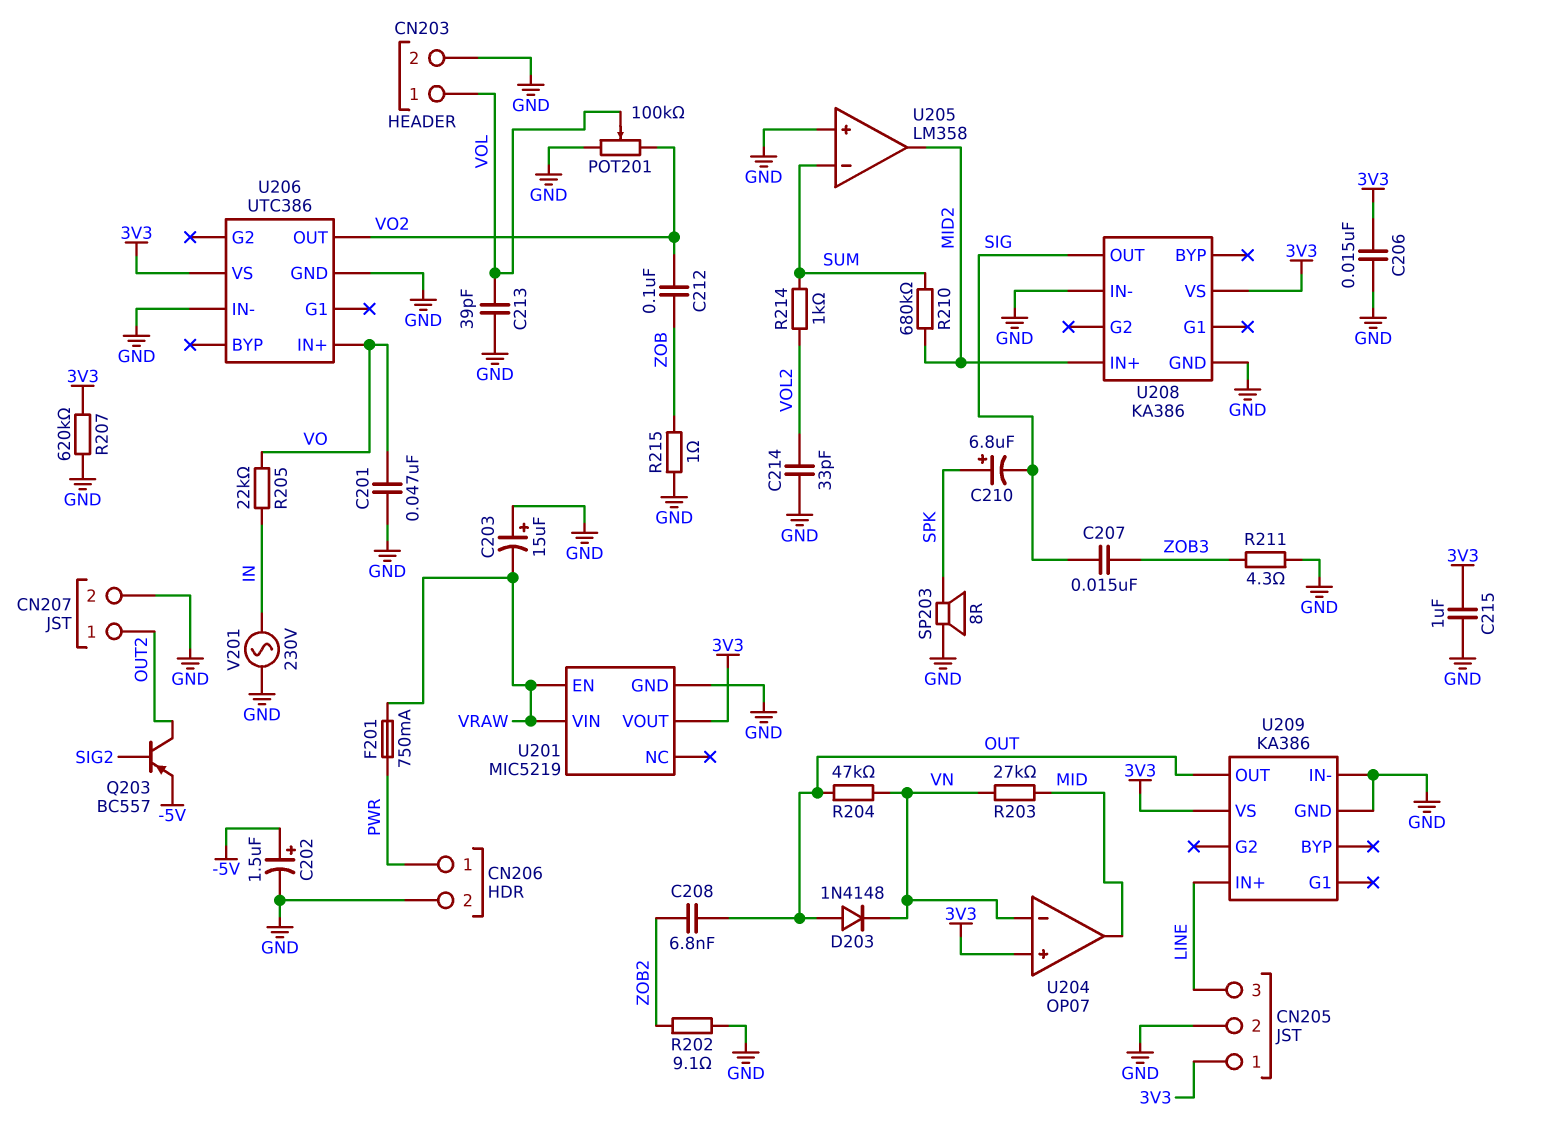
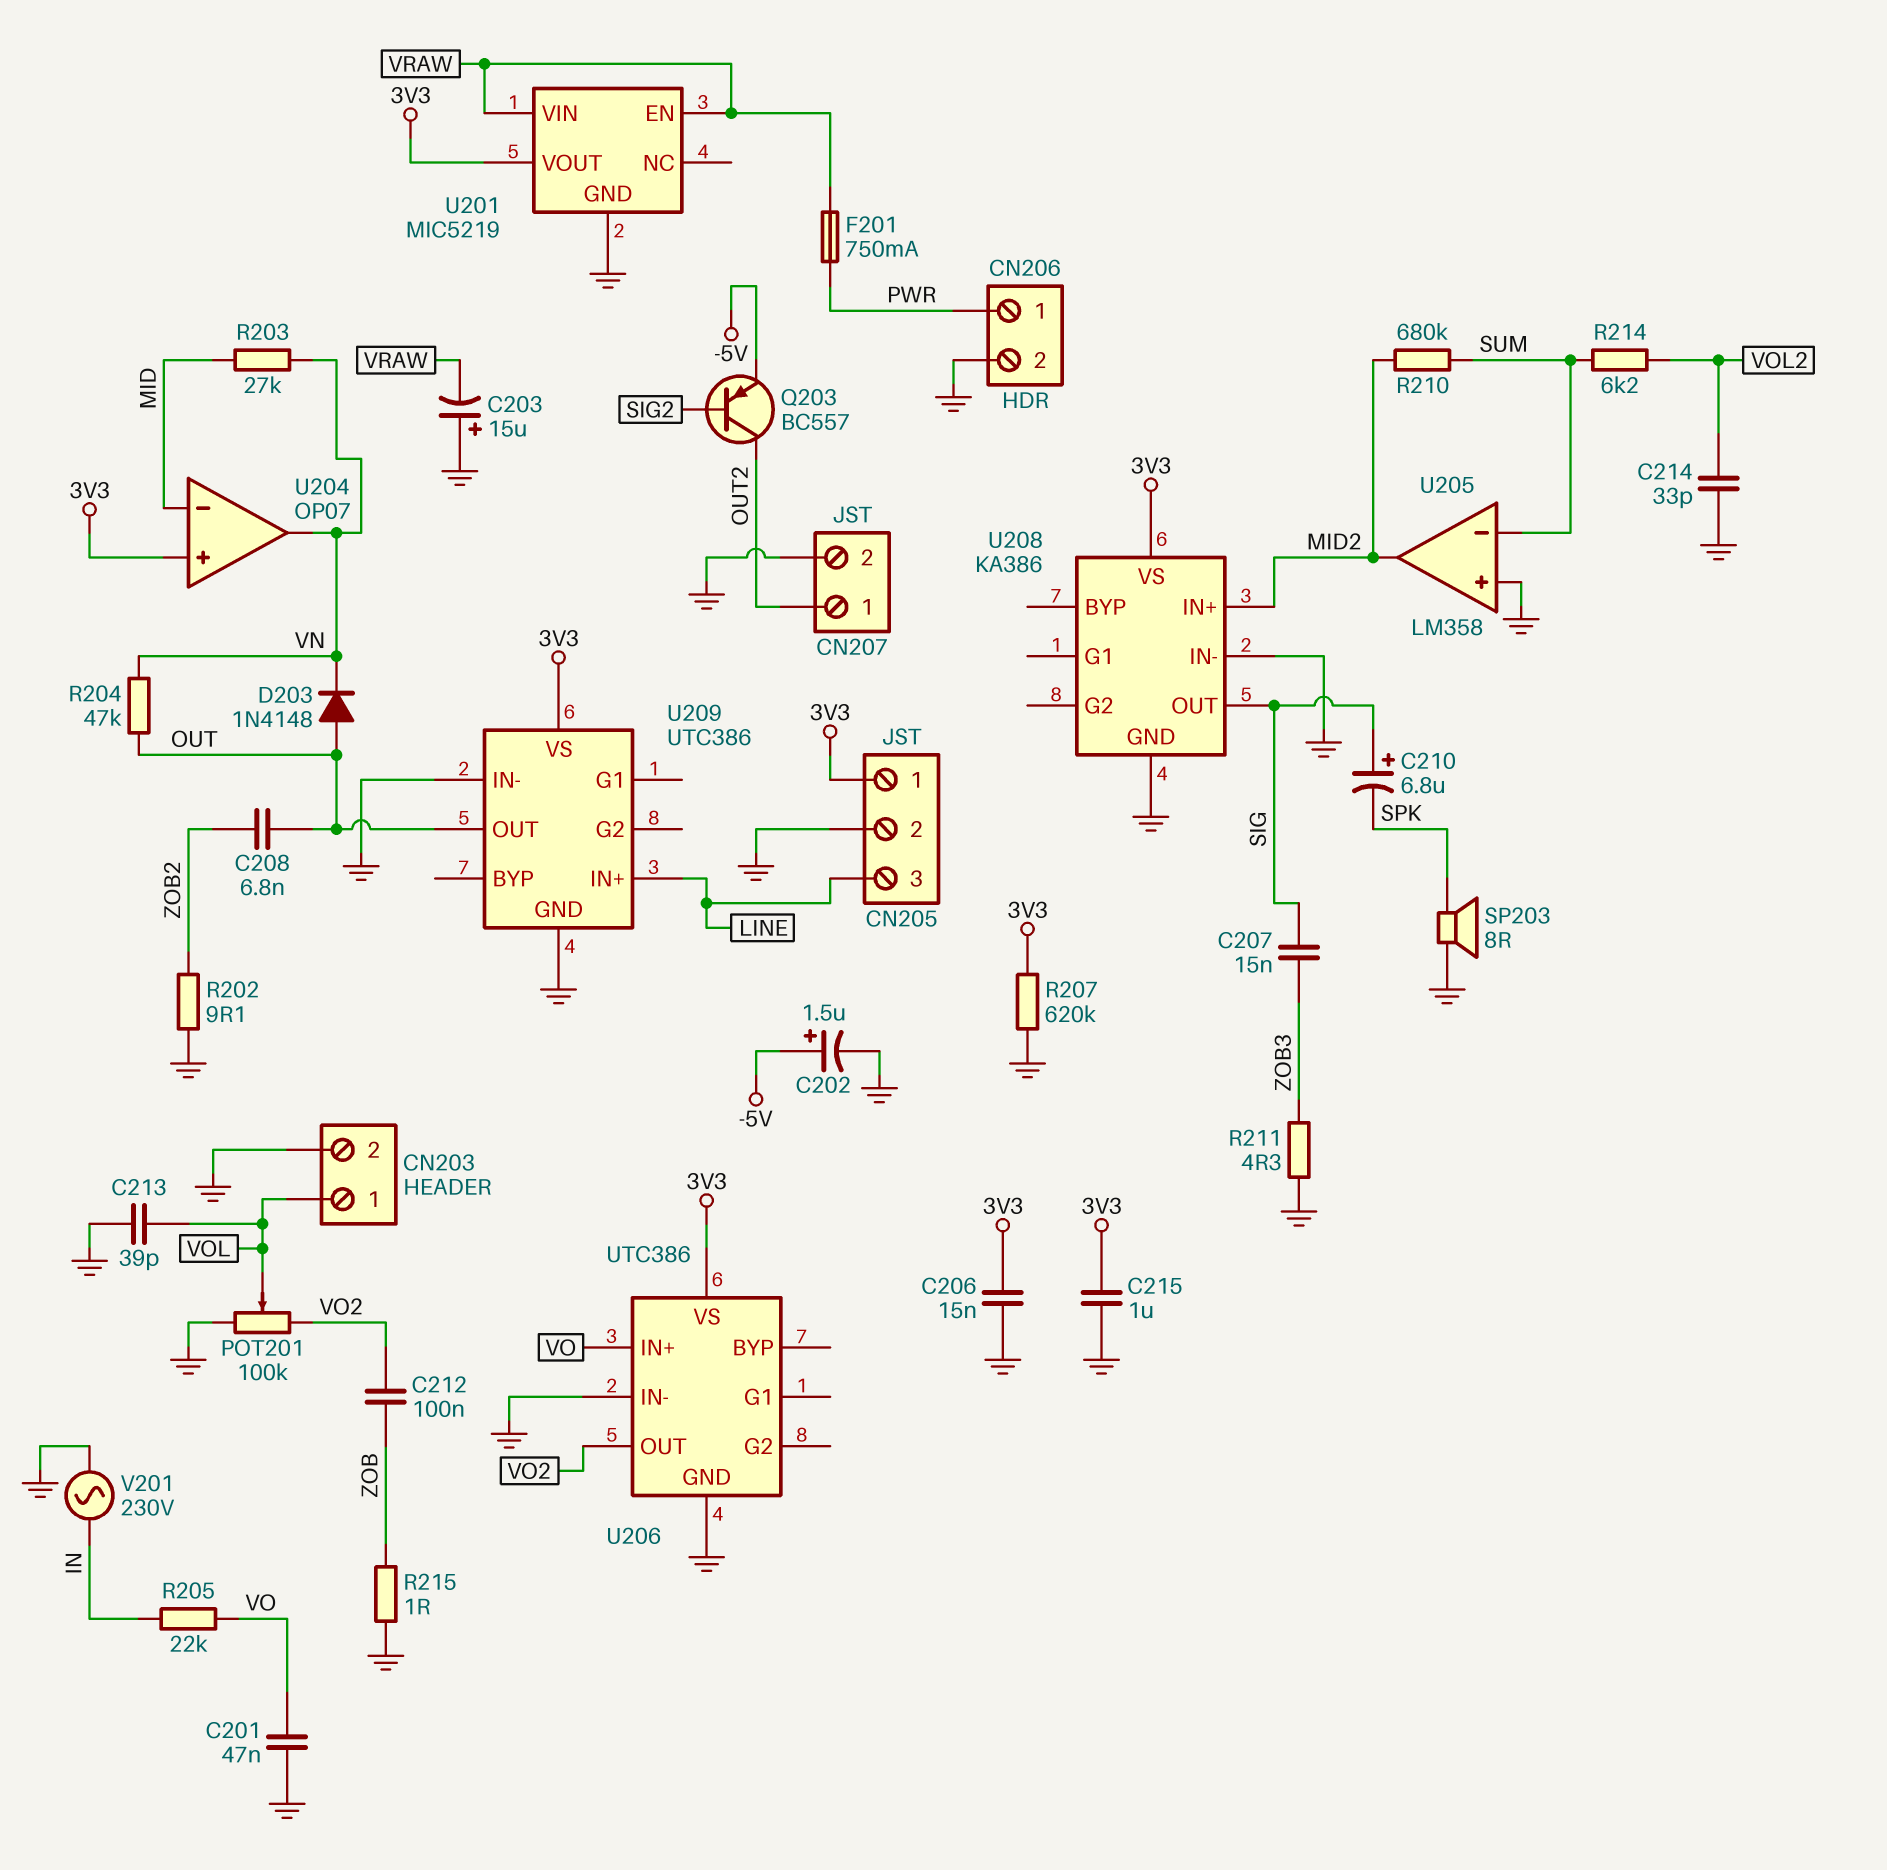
C210: 6.8uF (plus SPK, minus SIG) -> 6.8uF (plus SIG, minus SPK)
R214: 1k (SUM, VOL2) -> 6.2k (SUM, VOL2)
U204 pin in-: VN -> MID
U204 pin out: MID -> VN
U209: KA386 -> UTC386

